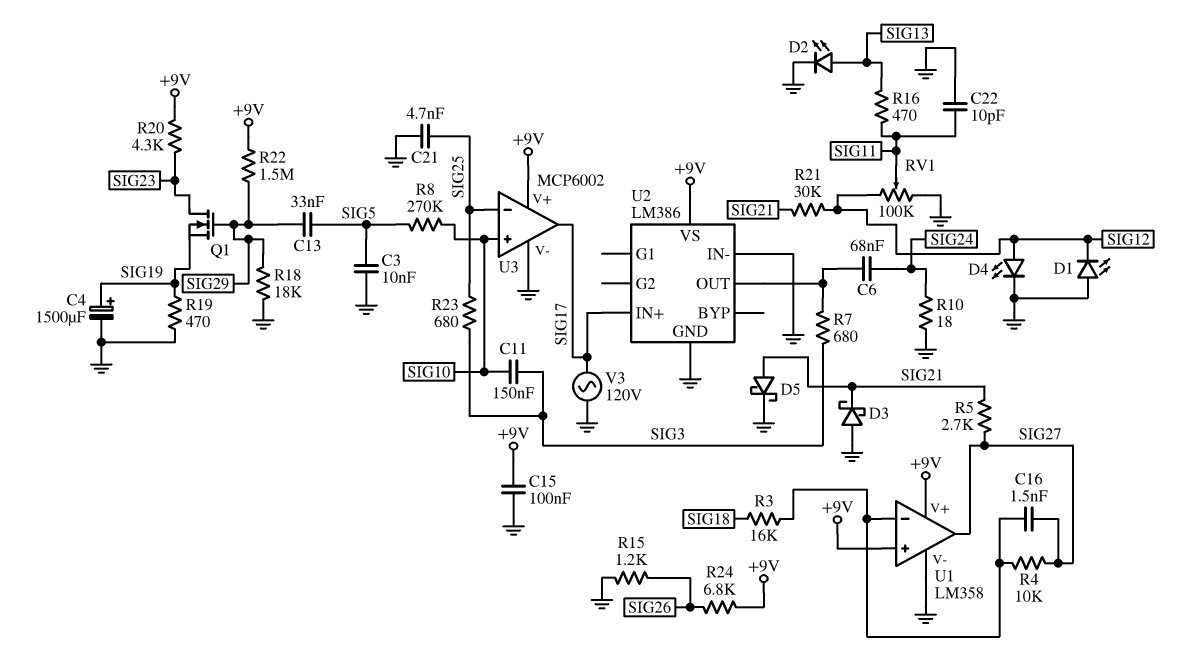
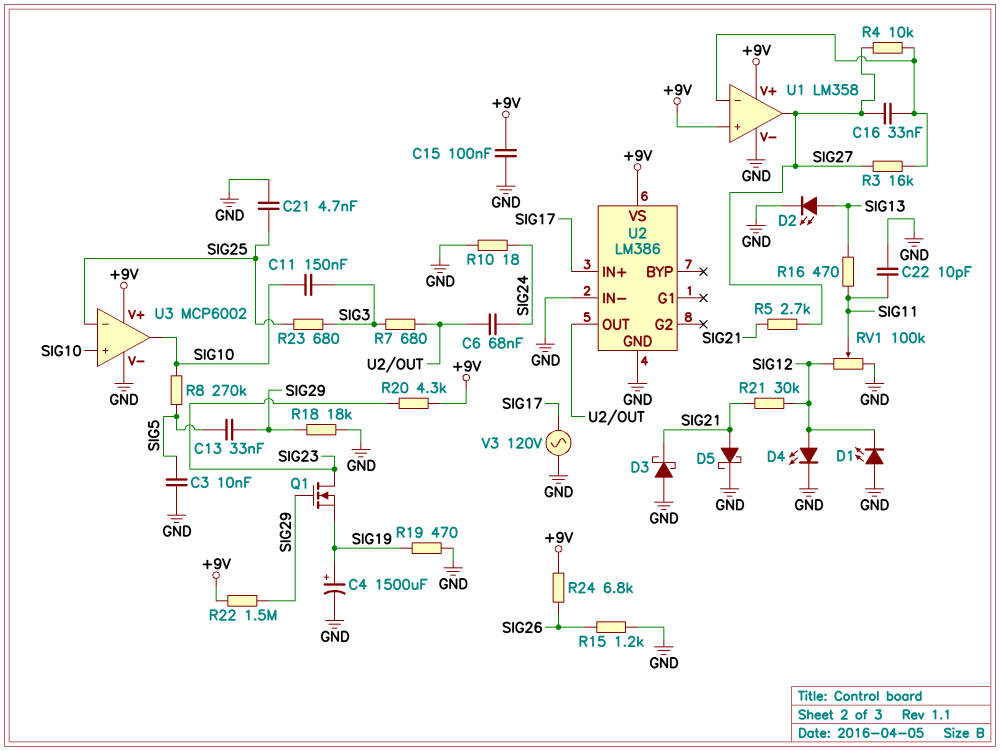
C16: 1.5nF (SIG27, U1/in-) -> 33nF (SIG27, U1/in-)
R3: 16k (SIG18, U1/in-) -> 16k (SIG27, U1/in-)
U3 pin out: SIG17 -> SIG10

